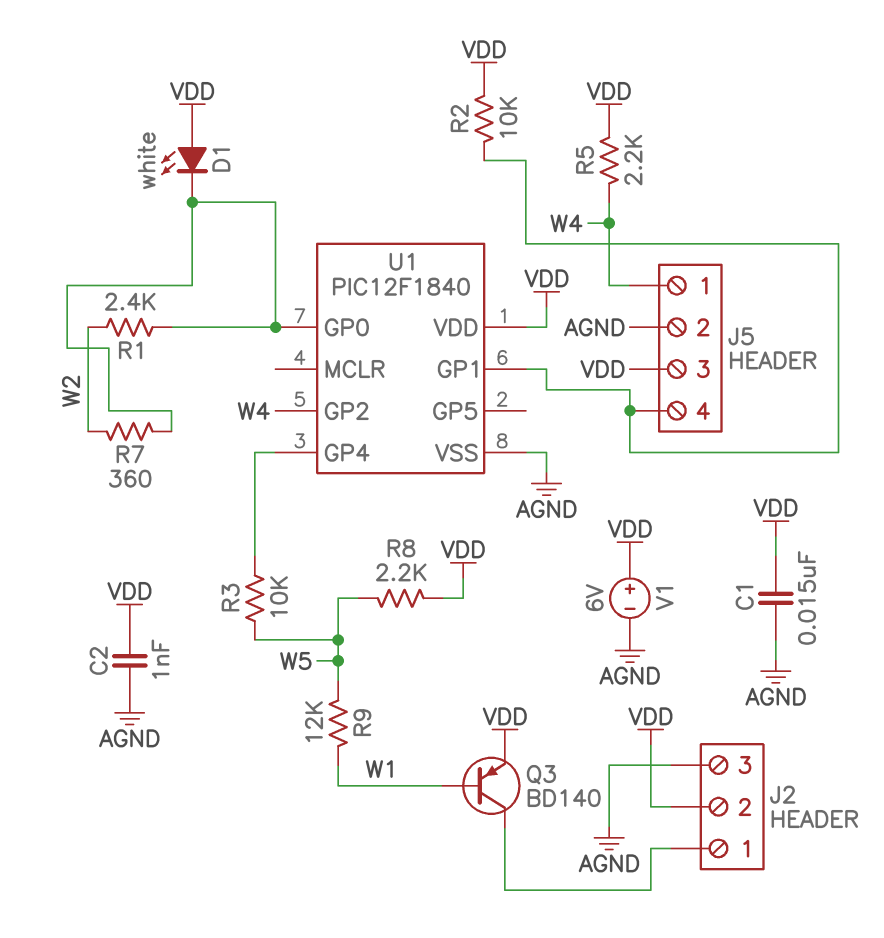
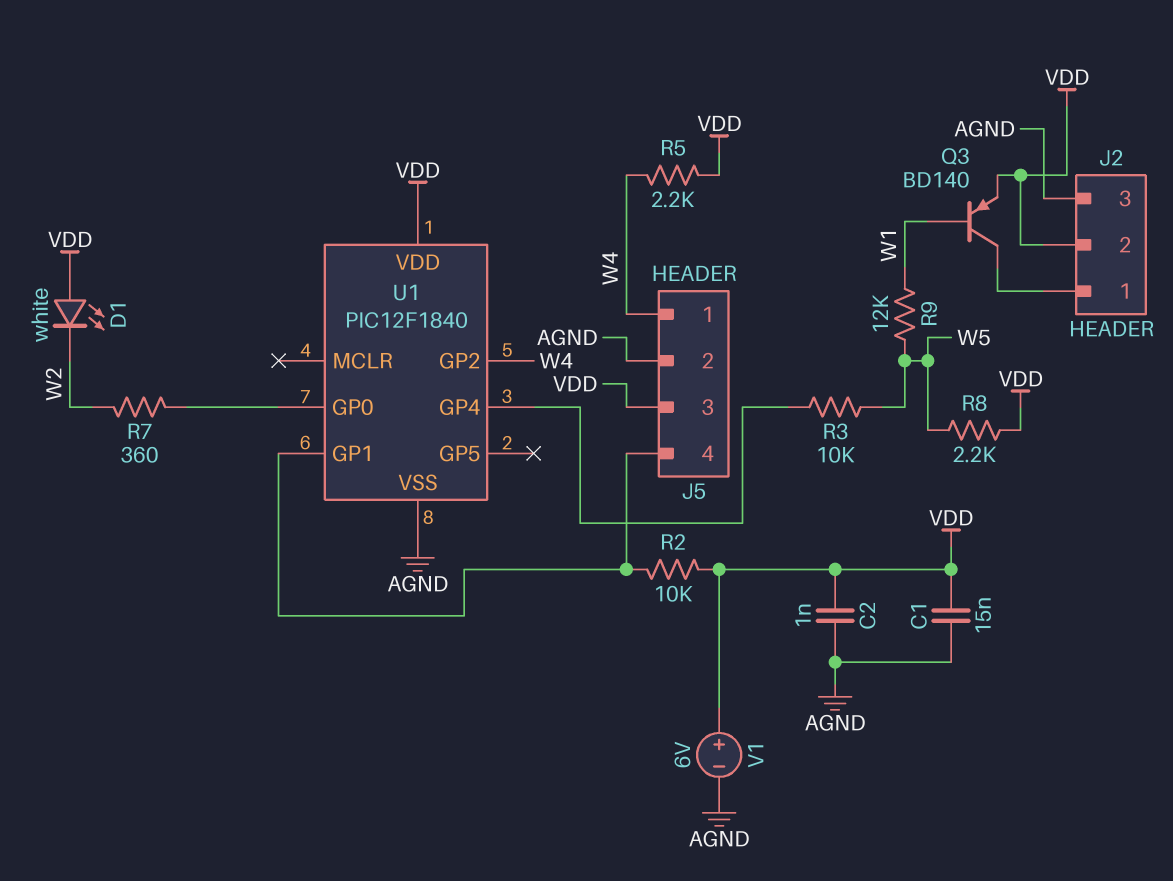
D1: LED white (A VDD, K U1/GP0) -> LED white (A VDD, K W2)
R1: 2.4k (U1/GP0, W2) -> none

